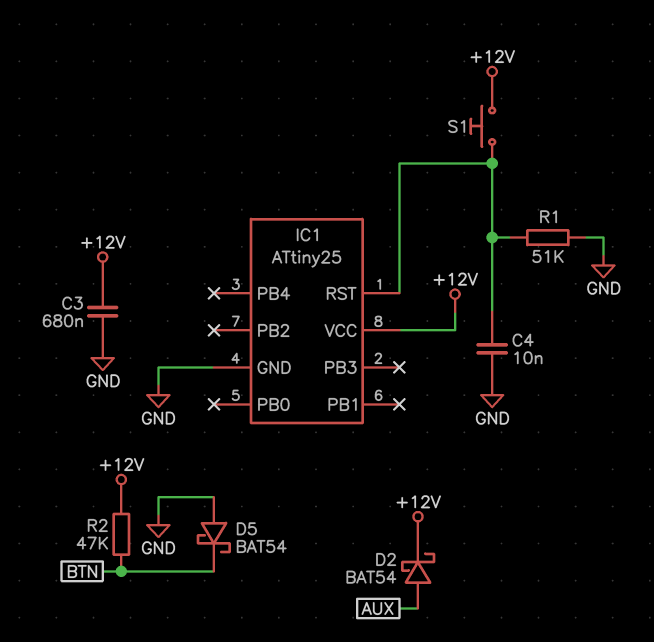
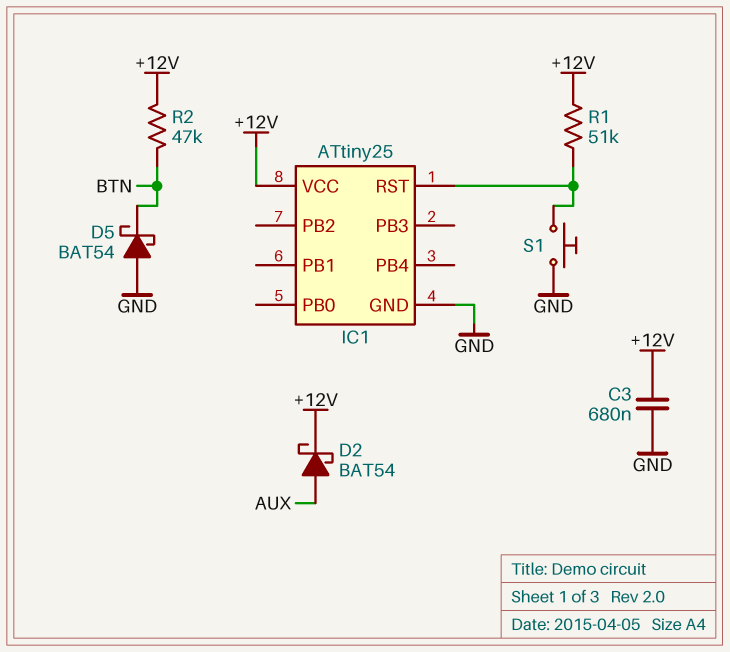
C4: 10nF (GND, IC1/RST) -> none
R1: 51k (GND, IC1/RST) -> 51k (+12V, IC1/RST)
S1: button (+12V, IC1/RST) -> button (GND, IC1/RST)

